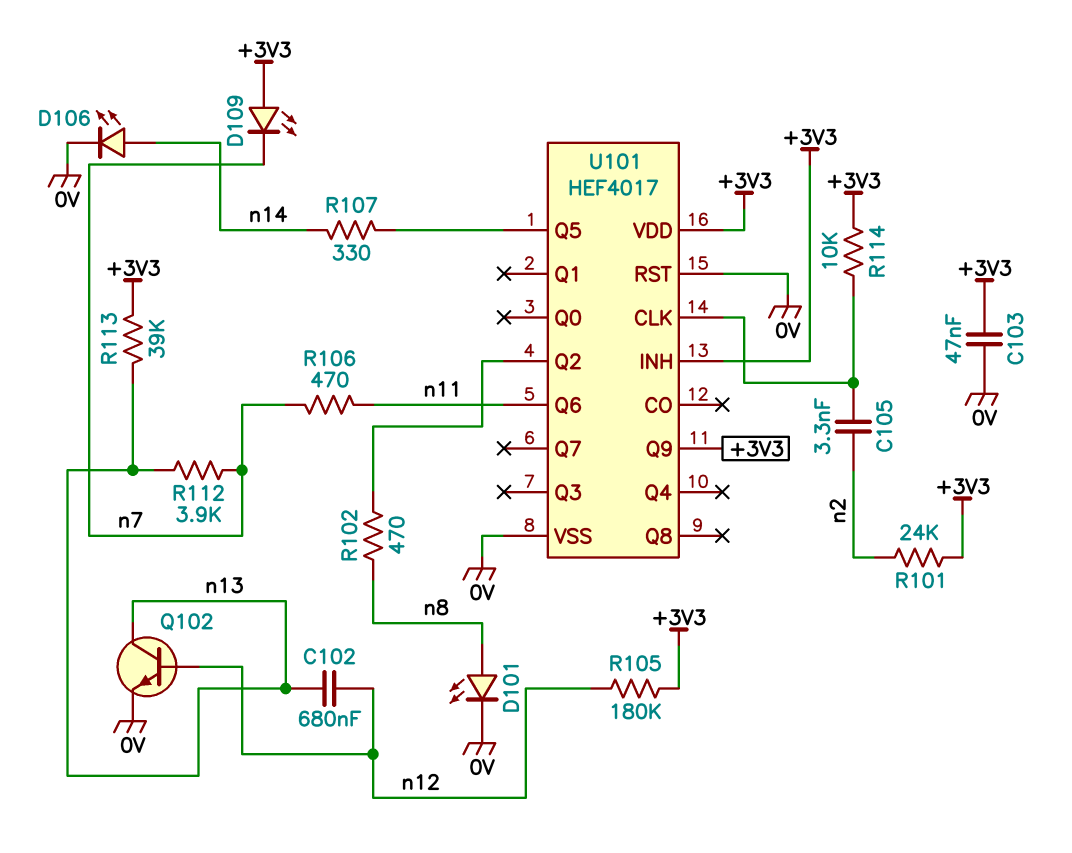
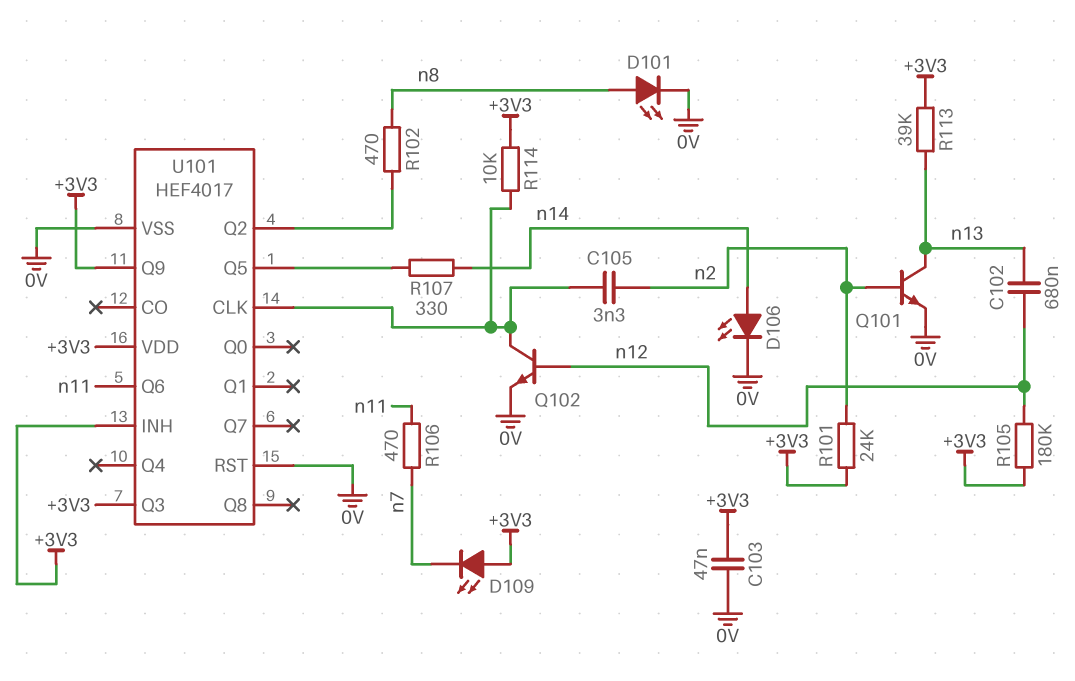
Q101: none -> NPN (B n2, C n13, E 0V)
Q102: NPN (B n12, C n13, E 0V) -> NPN (B n12, C U101/CLK, E 0V)
R112: 3.9k (n7, n13) -> none
U101 pin Q3: none -> +3V3

